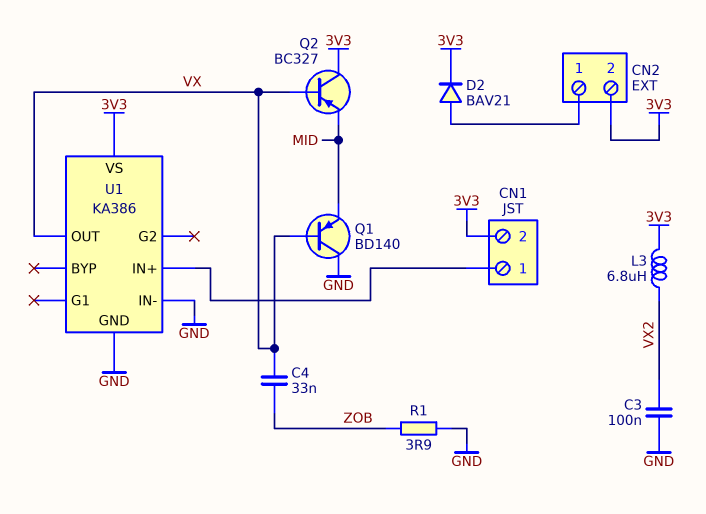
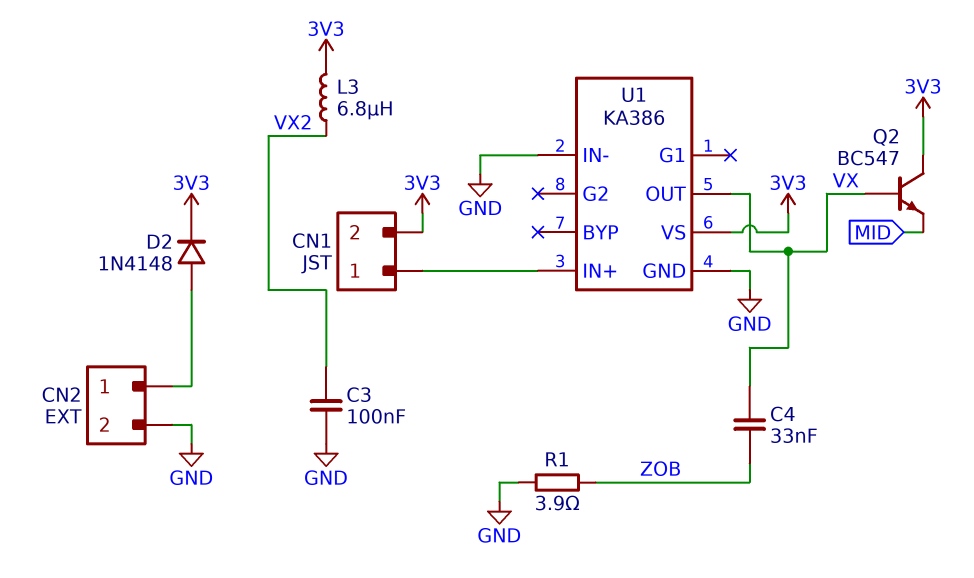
CN2 pin 2: 3V3 -> GND
D2: diode BAV21 (A CN2/1, K 3V3) -> diode 1N4148 (A CN2/1, K 3V3)
Q1: PNP BD140 (B VX, C GND, E MID) -> none
Q2: PNP BC327 (B VX, C 3V3, E MID) -> NPN BC547 (B VX, C 3V3, E MID)

